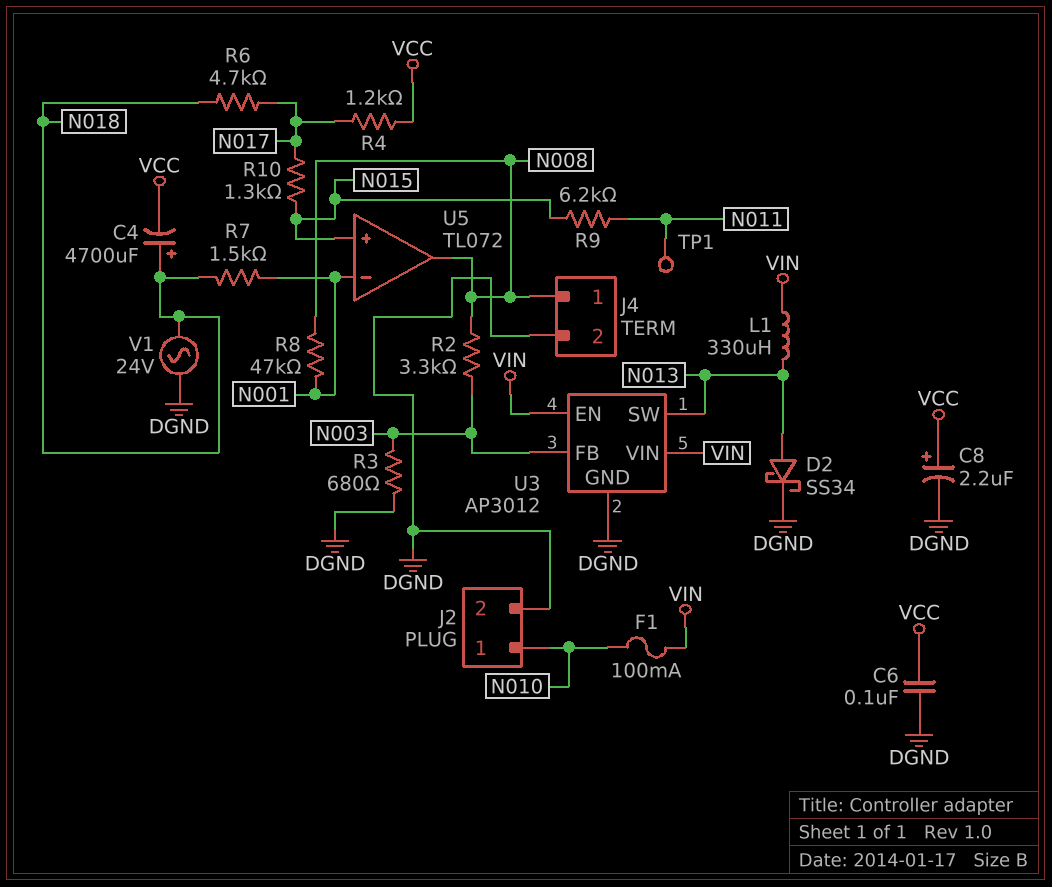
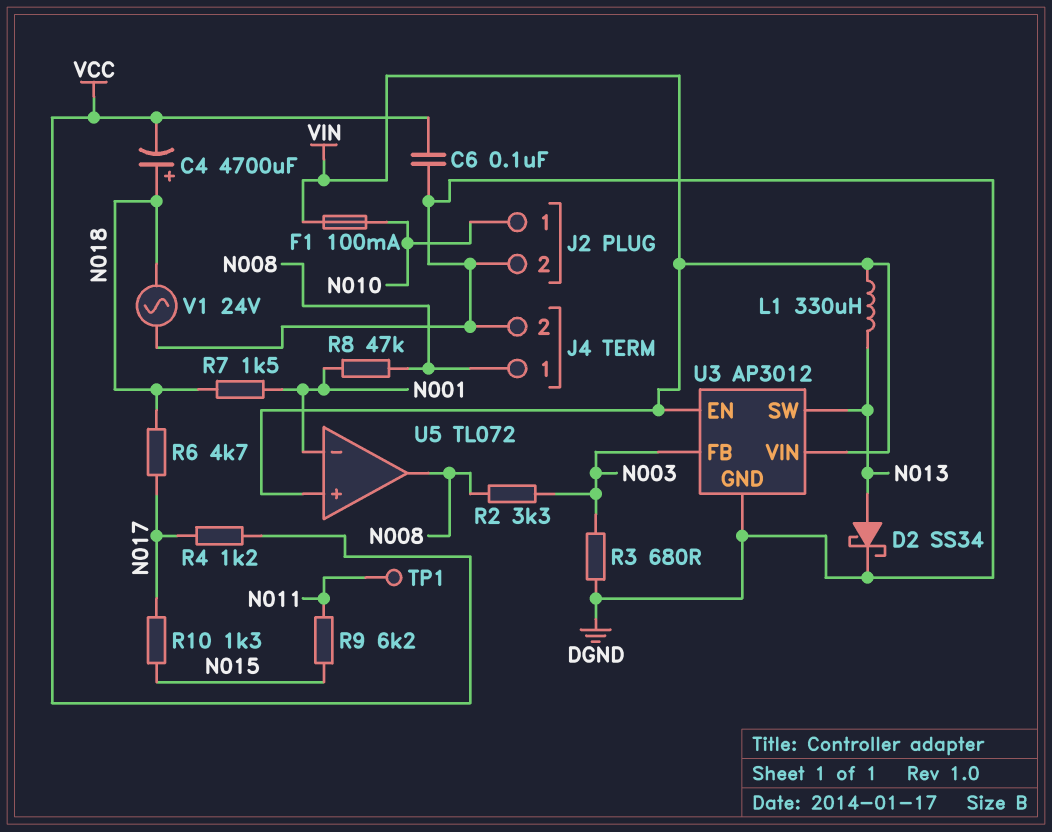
C8: 2.2uF (plus VCC, minus DGND) -> none
U5 pin in+: N015 -> VIN

